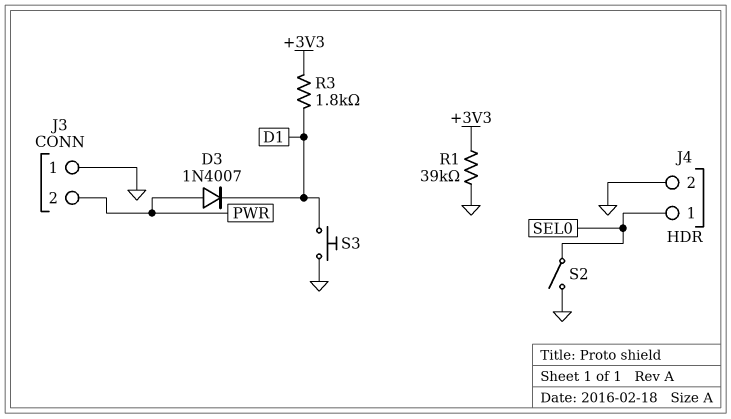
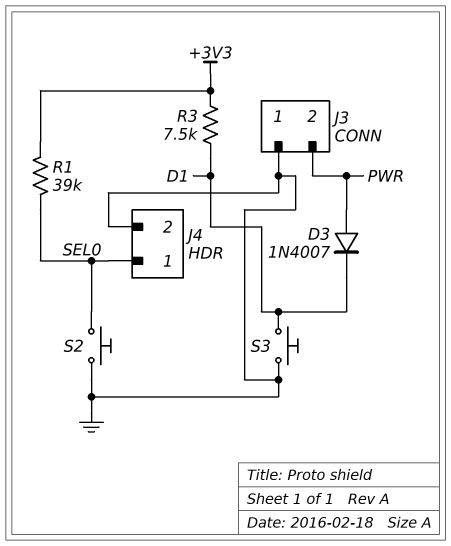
R1: 39k (+3V3, GND) -> 39k (+3V3, SEL0)
R3: 1.8k (+3V3, D1) -> 7.5k (+3V3, D1)
S2: switch (GND, SEL0) -> button (GND, SEL0)

